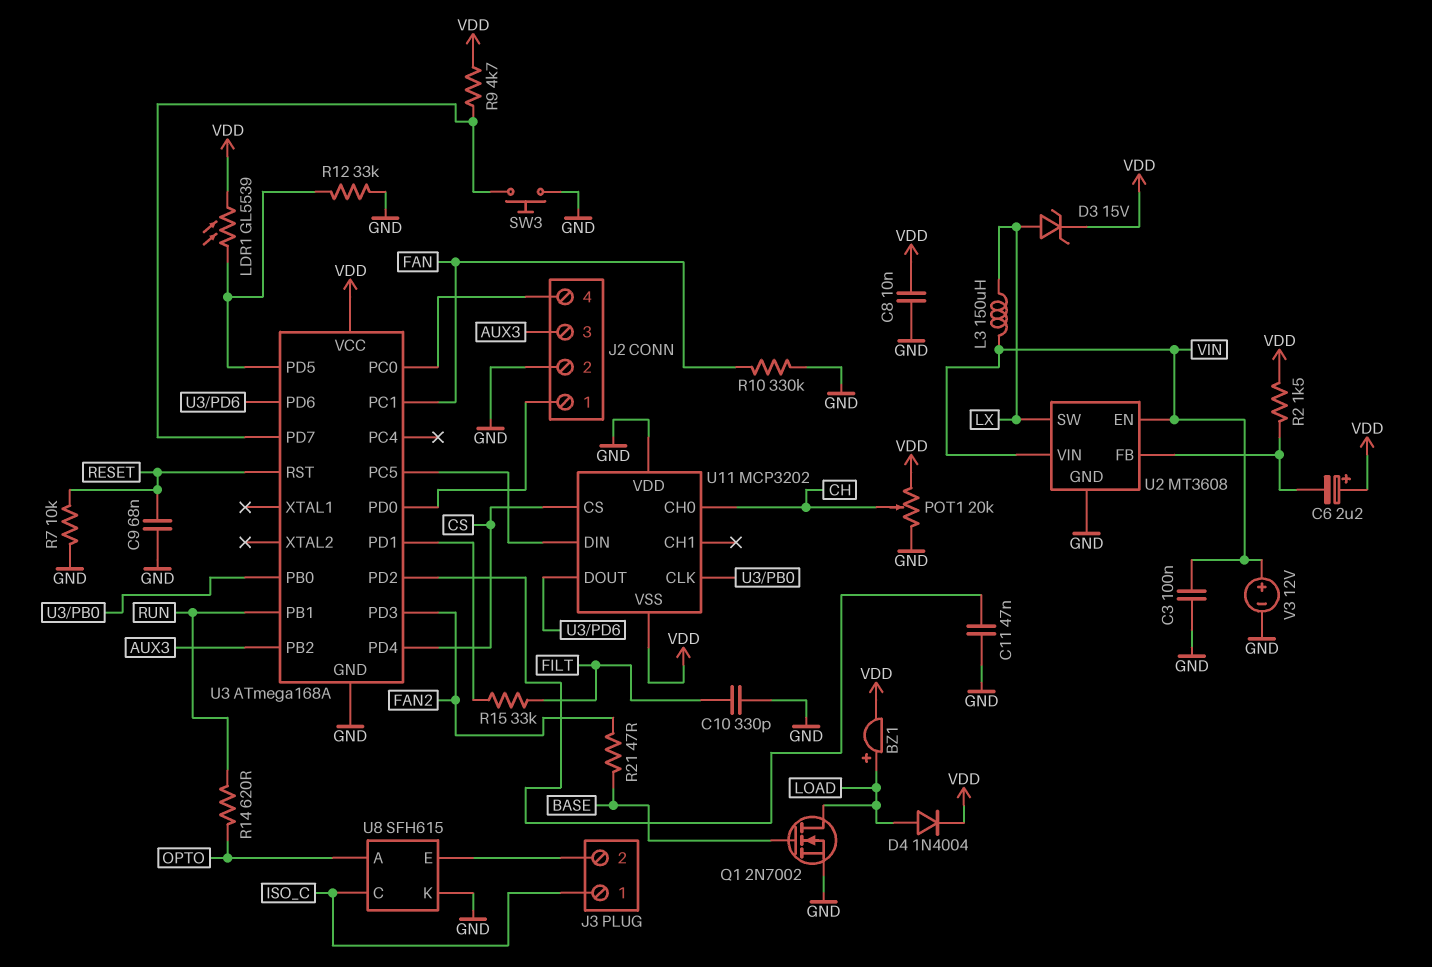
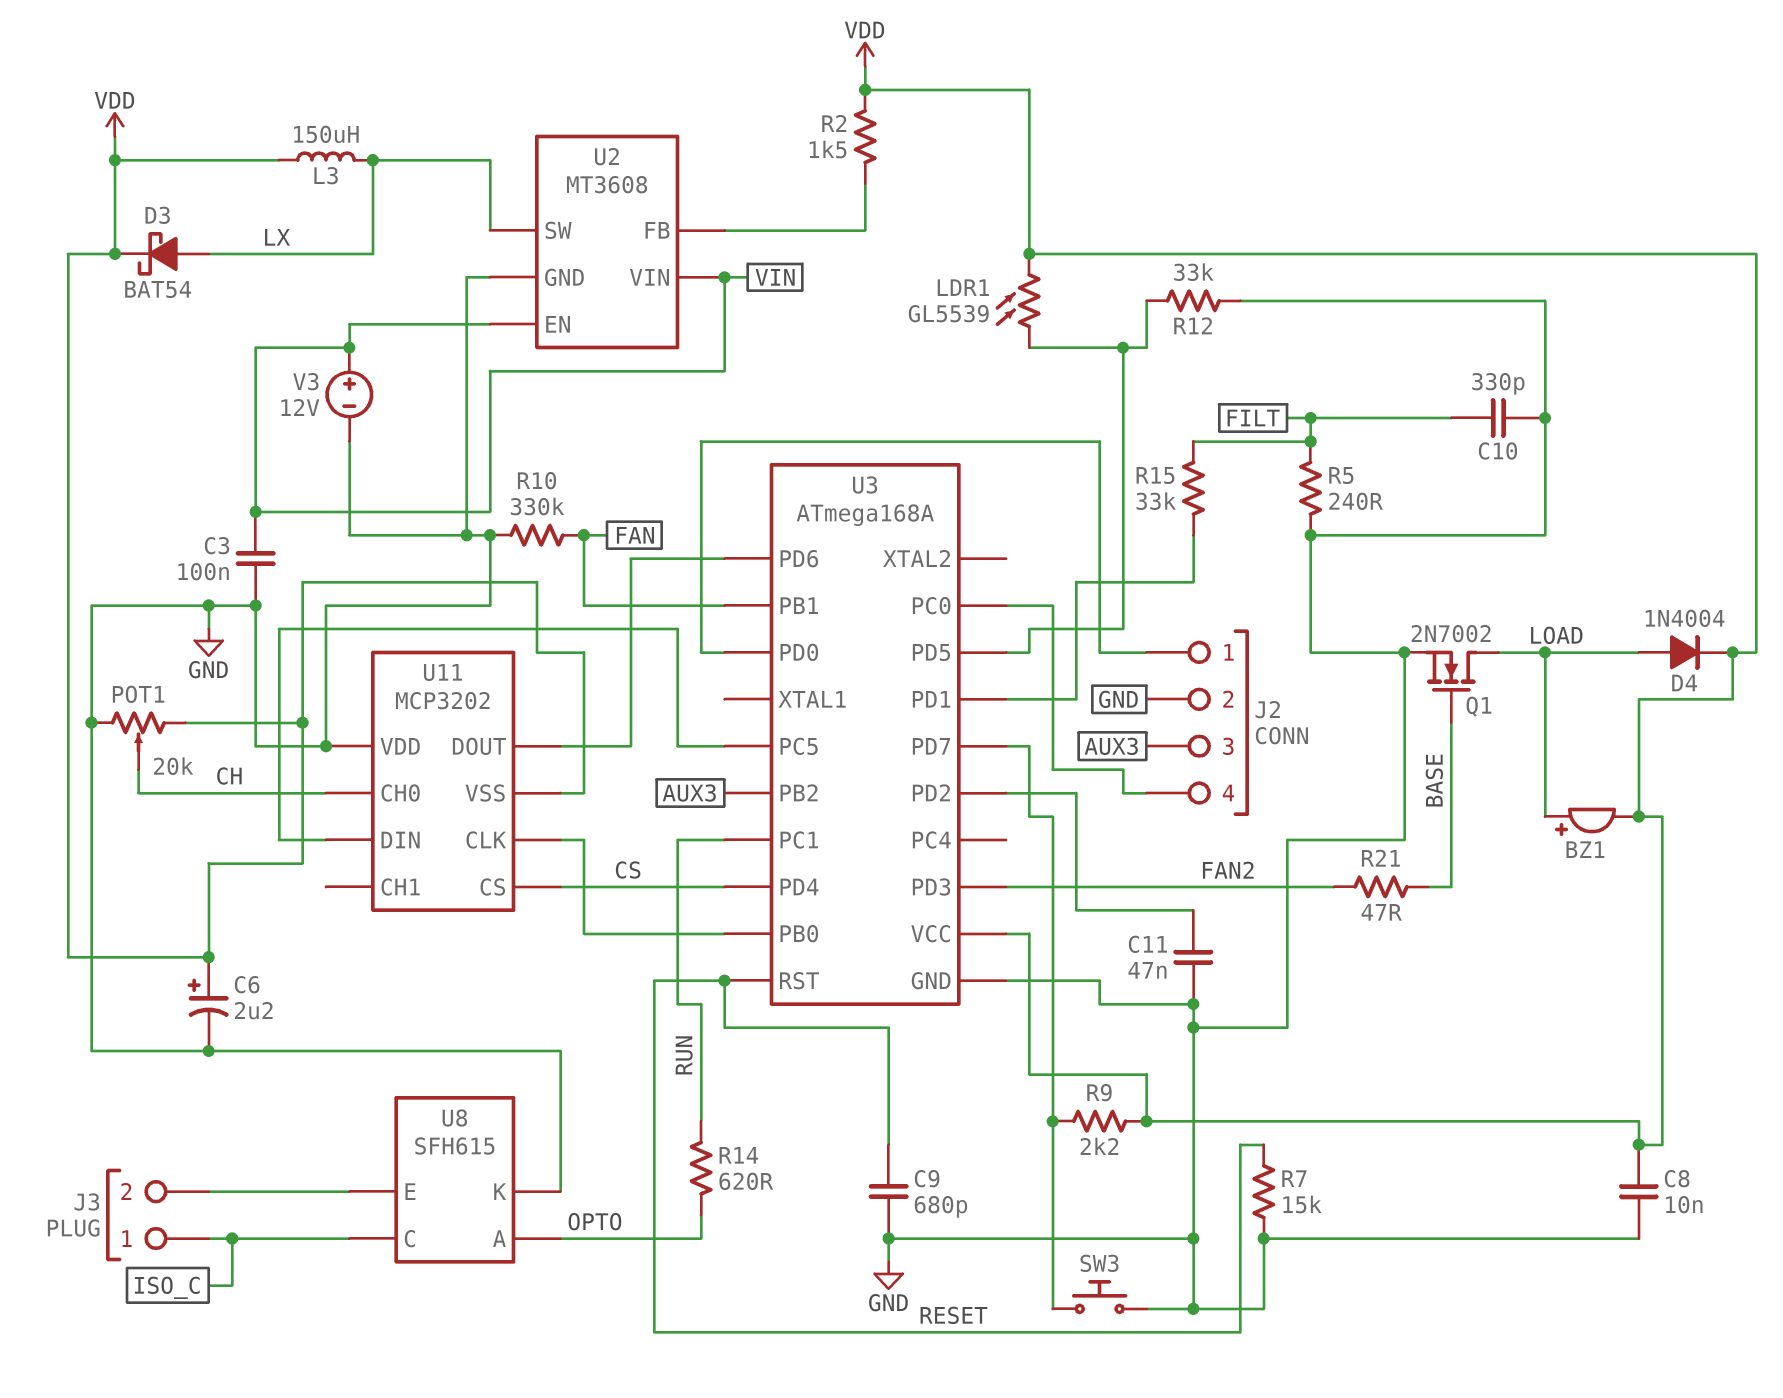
C6: 2.2uF (plus VDD, minus U2/FB) -> 2.2uF (plus VDD, minus GND)
C9: 68nF (GND, RESET) -> 680pF (GND, RESET)
D3: zener 15V (A LX, K VDD) -> schottky BAT54 (A LX, K VDD)
L3: 150uH (LX, VIN) -> 150uH (LX, VDD)
R5: none -> 240 (FILT, GND)
R7: 10k (GND, RESET) -> 15k (GND, RESET)
R9: 4.7k (U3/PD7, VDD) -> 2.2k (U3/PD7, VDD)
U3 pin PB1: RUN -> FAN
U3 pin PC1: FAN -> RUN

